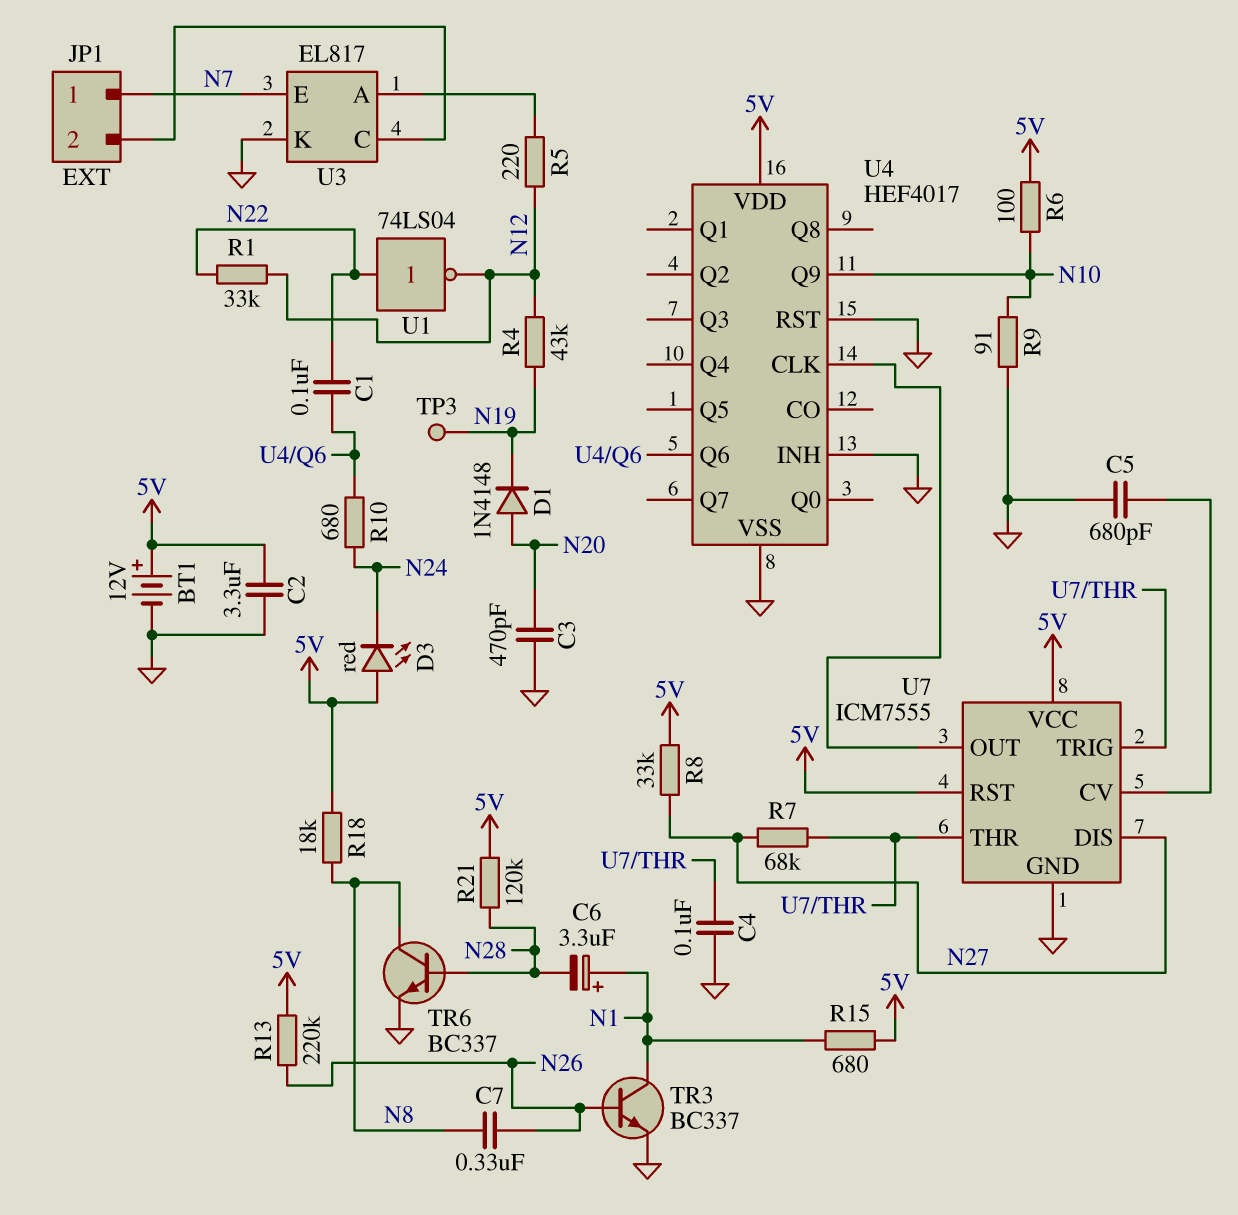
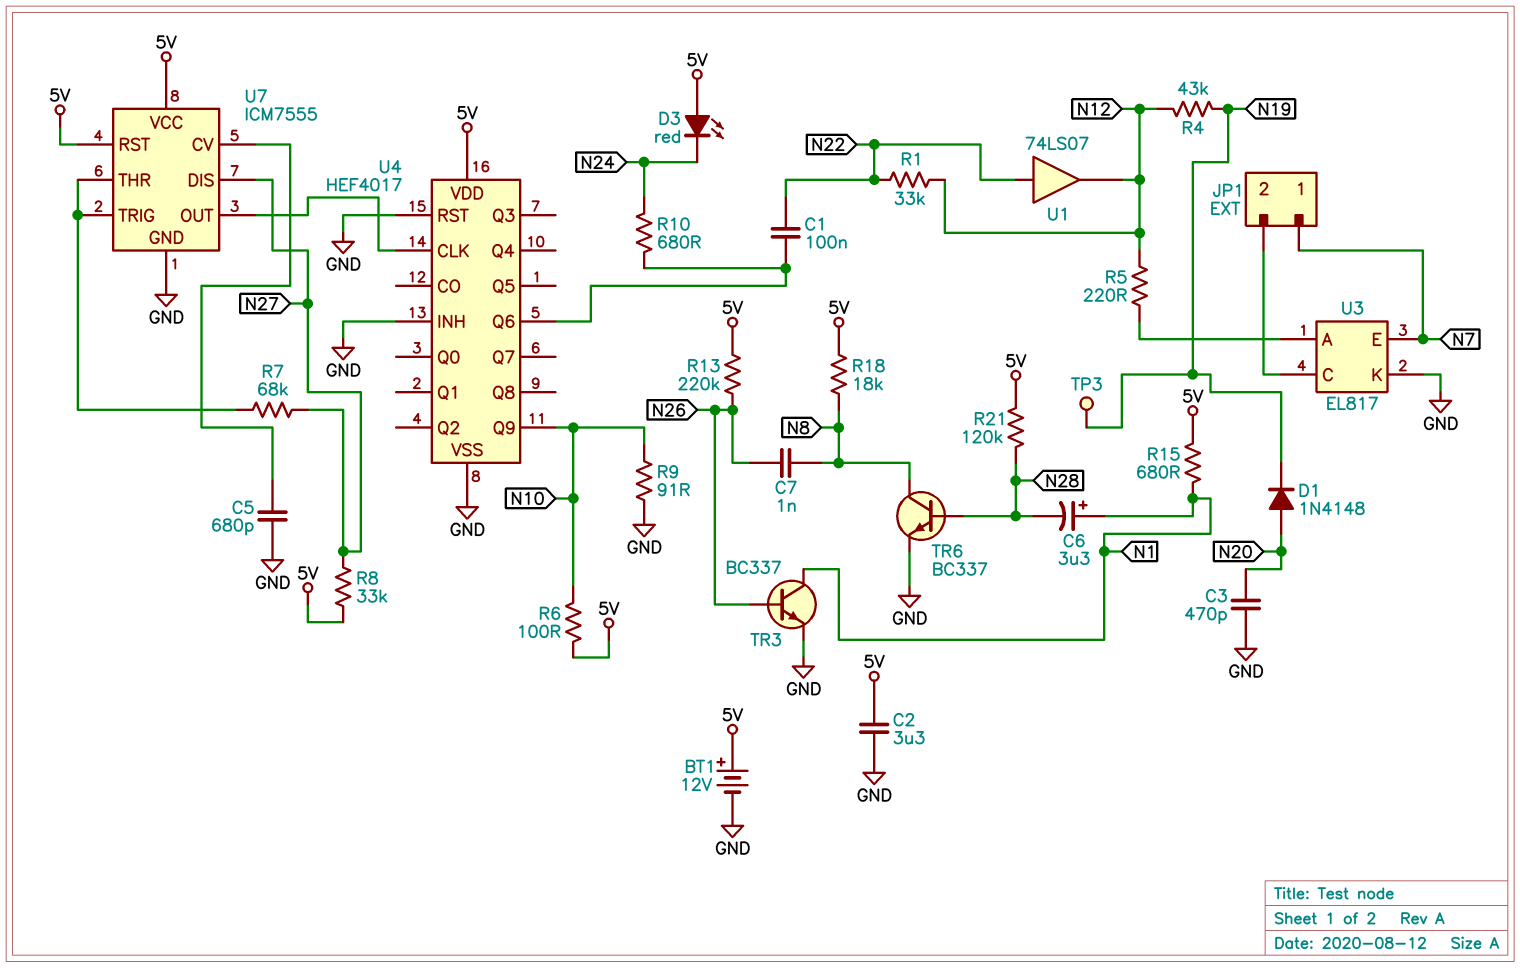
C4: 100nF (GND, U7/THR) -> none
C7: 330nF (N8, N26) -> 1nF (N8, N26)
U1: NOT 74LS04 (in N22, out N12) -> buffer 74LS07 (in N22, out N12)

